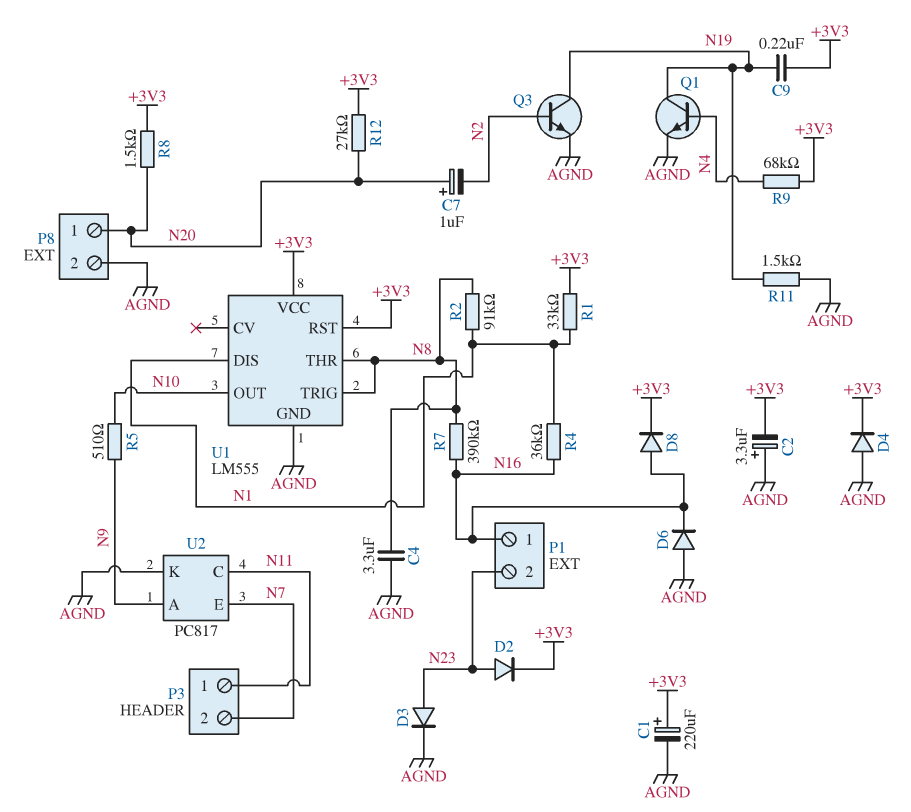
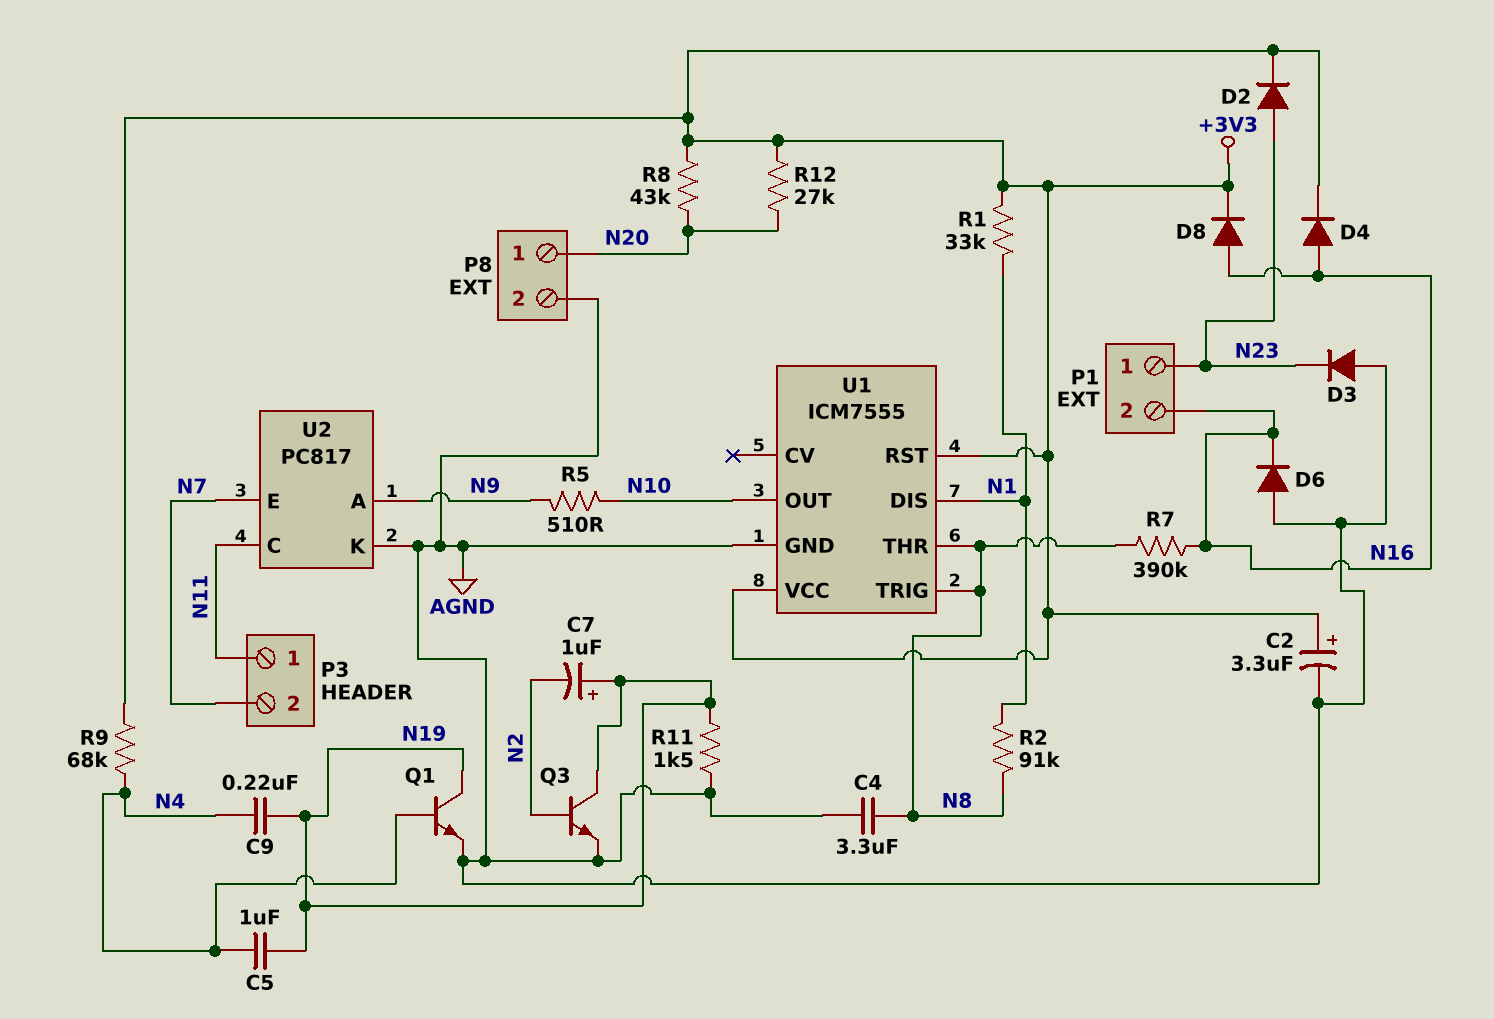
C1: 220uF (plus +3V3, minus AGND) -> none
C2: 3.3uF (plus AGND, minus +3V3) -> 3.3uF (plus +3V3, minus AGND)
C5: none -> 1uF (N4, N19)
C7: 1uF (plus N20, minus N2) -> 1uF (plus N19, minus N2)
C9: 220nF (+3V3, N19) -> 220nF (N4, N19)
D3: diode (A N23, K AGND) -> diode (A AGND, K N23)
D4: diode (A AGND, K +3V3) -> diode (A N16, K +3V3)
P1 pin 1: N16 -> N23
P1 pin 2: N23 -> N16
R4: 36k (N1, N16) -> none
R8: 1.5k (+3V3, N20) -> 43k (+3V3, N20)
U1: LM555 -> ICM7555

